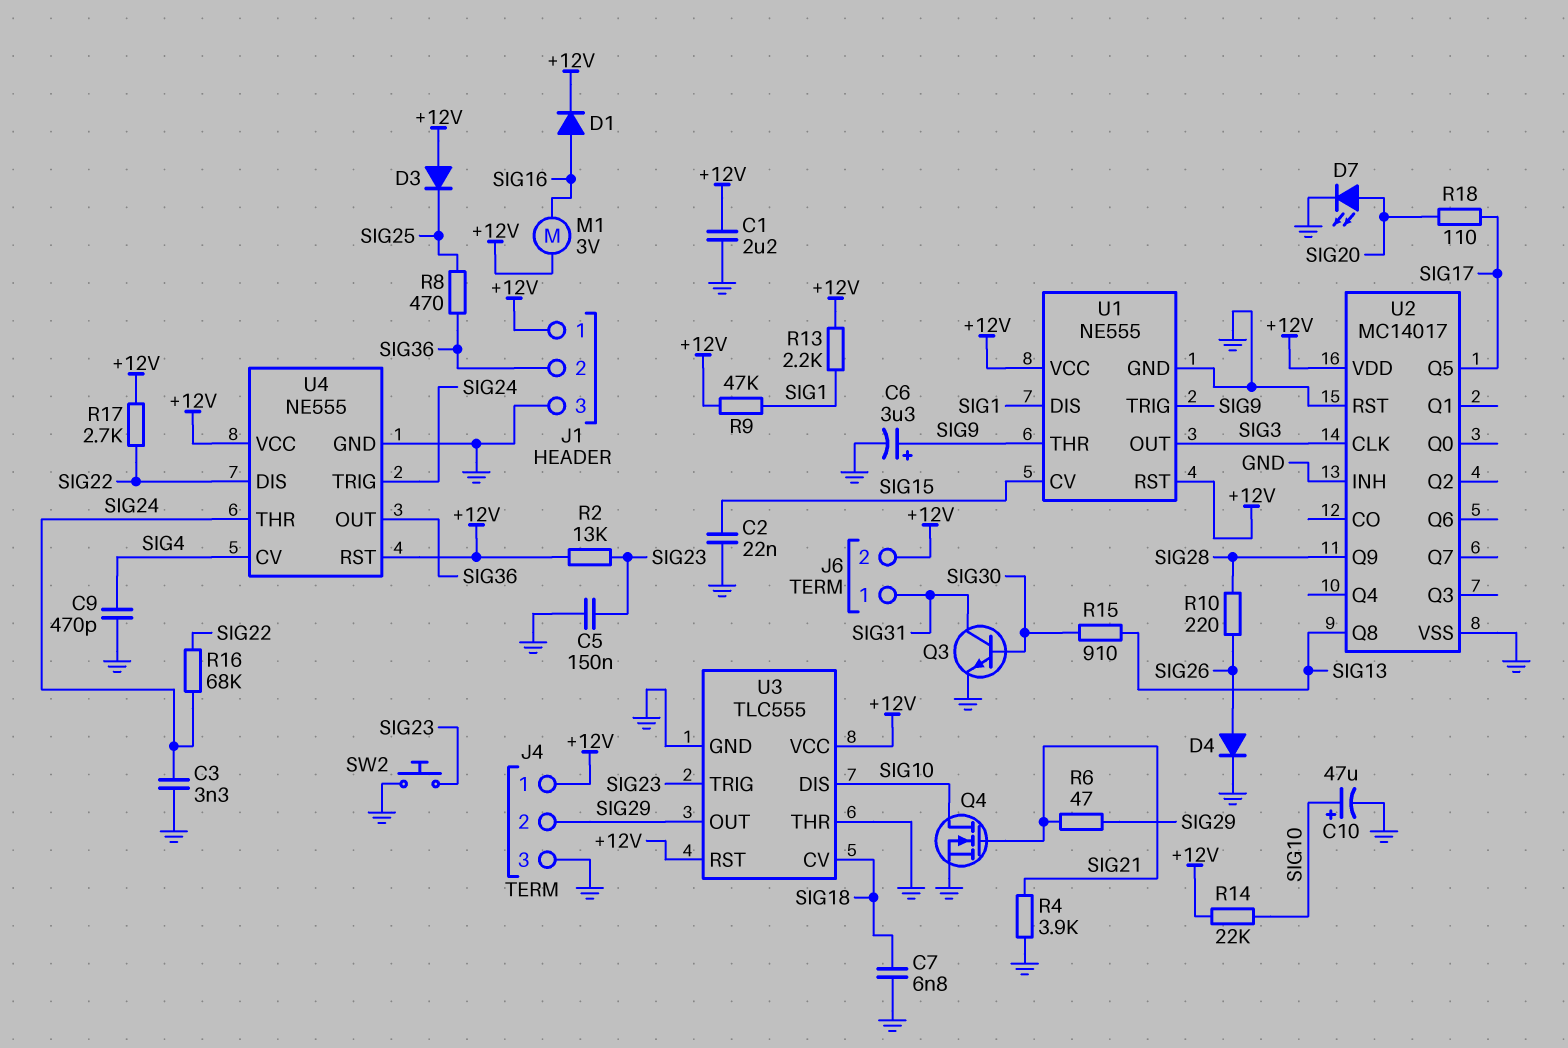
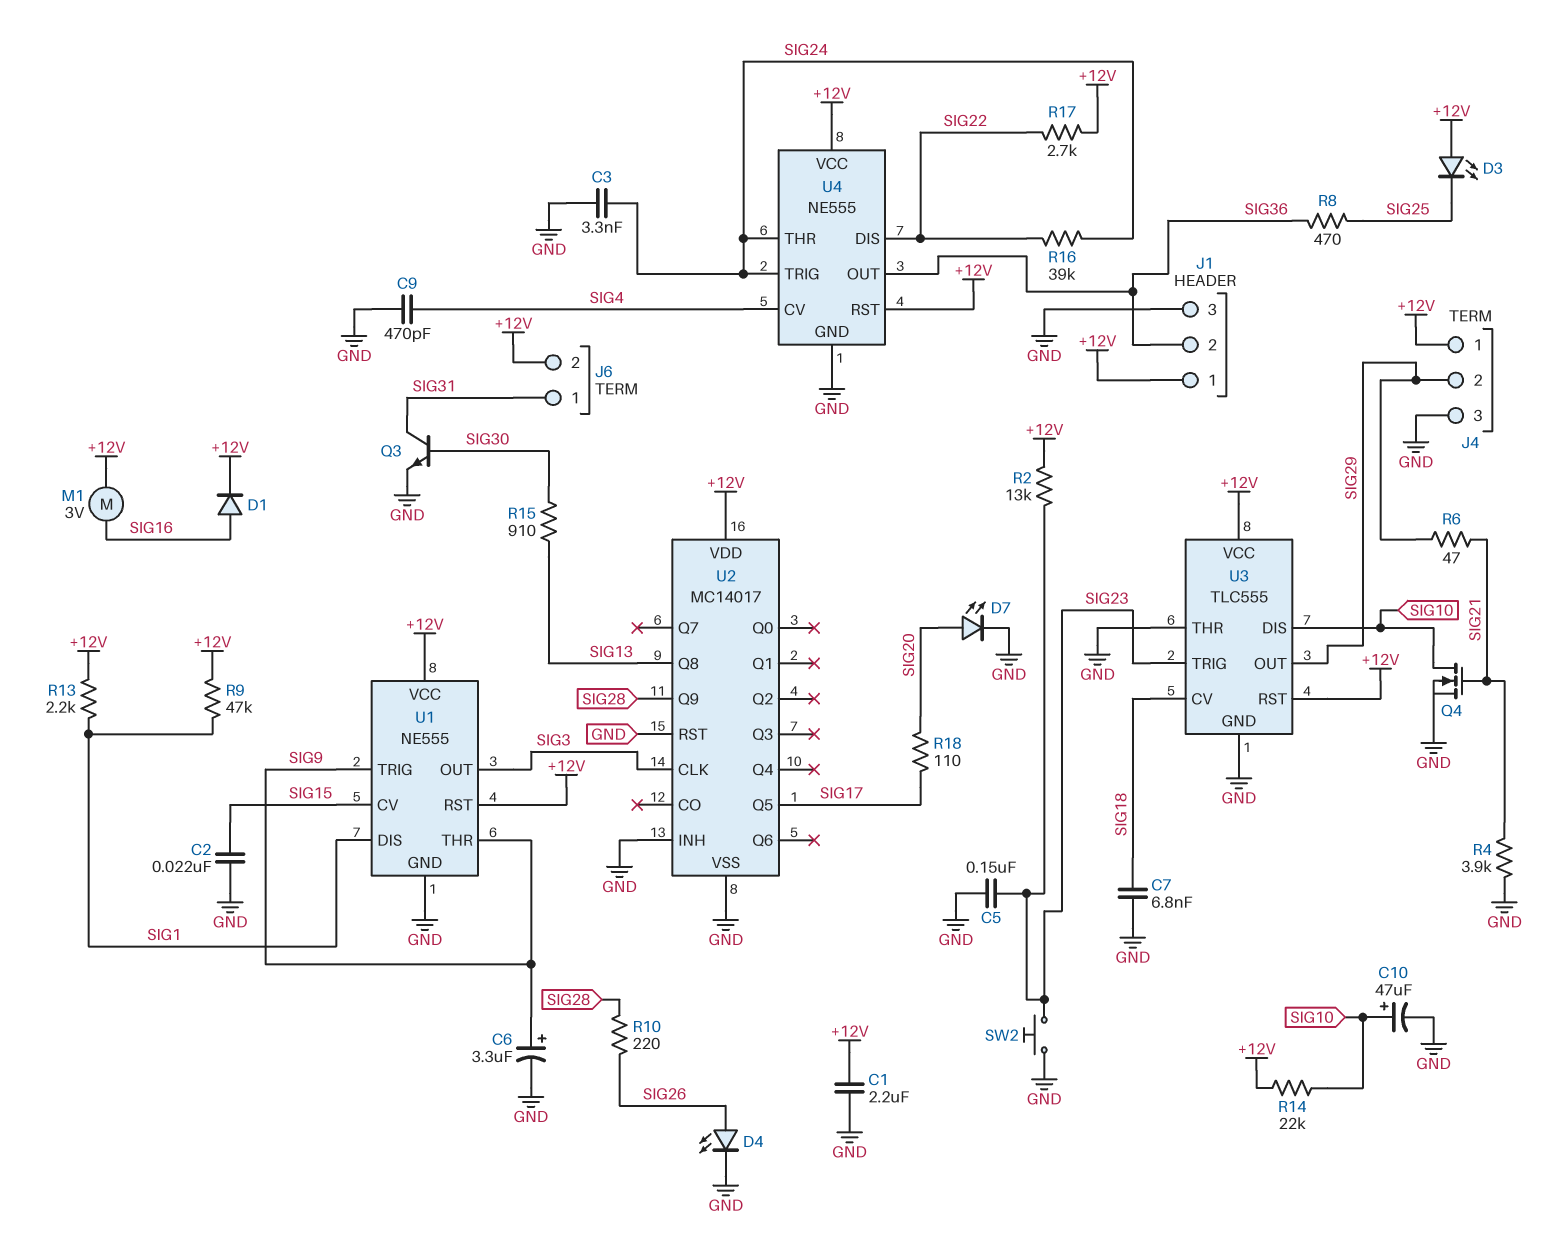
D3: diode (A +12V, K SIG25) -> LED (A +12V, K SIG25)
D4: diode (A SIG26, K GND) -> LED (A SIG26, K GND)
R16: 68k (SIG22, SIG24) -> 39k (SIG22, SIG24)

